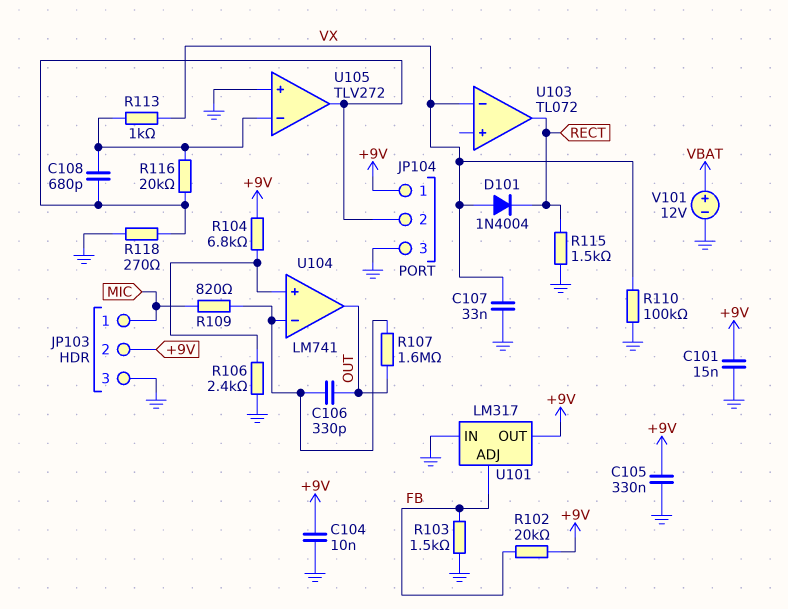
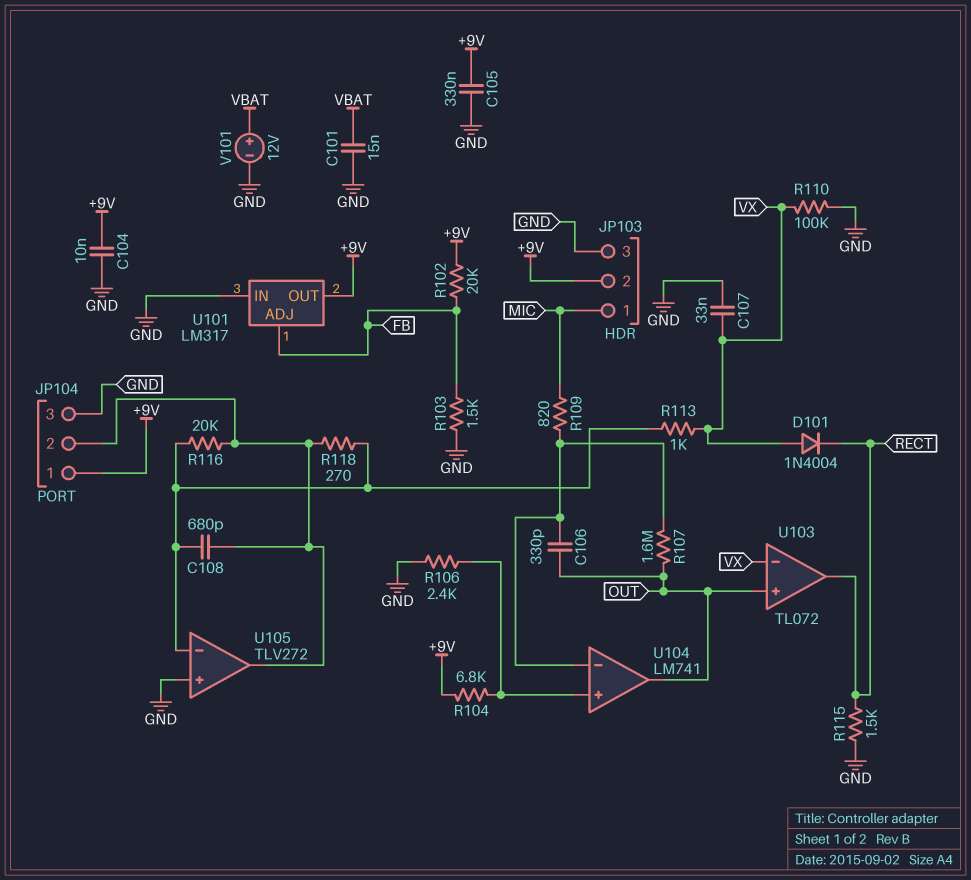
C101: 15nF (+9V, GND) -> 15nF (GND, VBAT)
R118: 270 (GND, JP104/2) -> 270 (JP104/2, U105/in-)
U103 pin in+: none -> OUT

